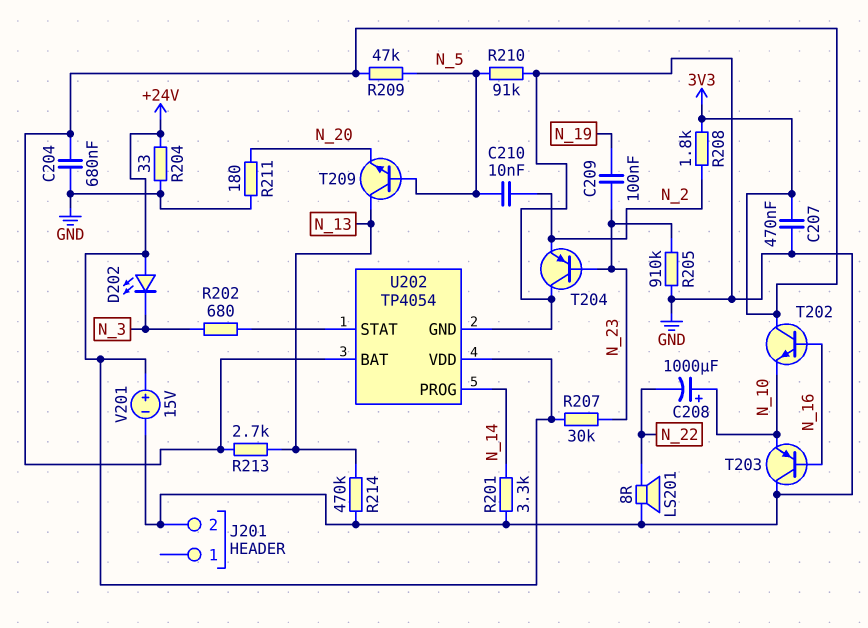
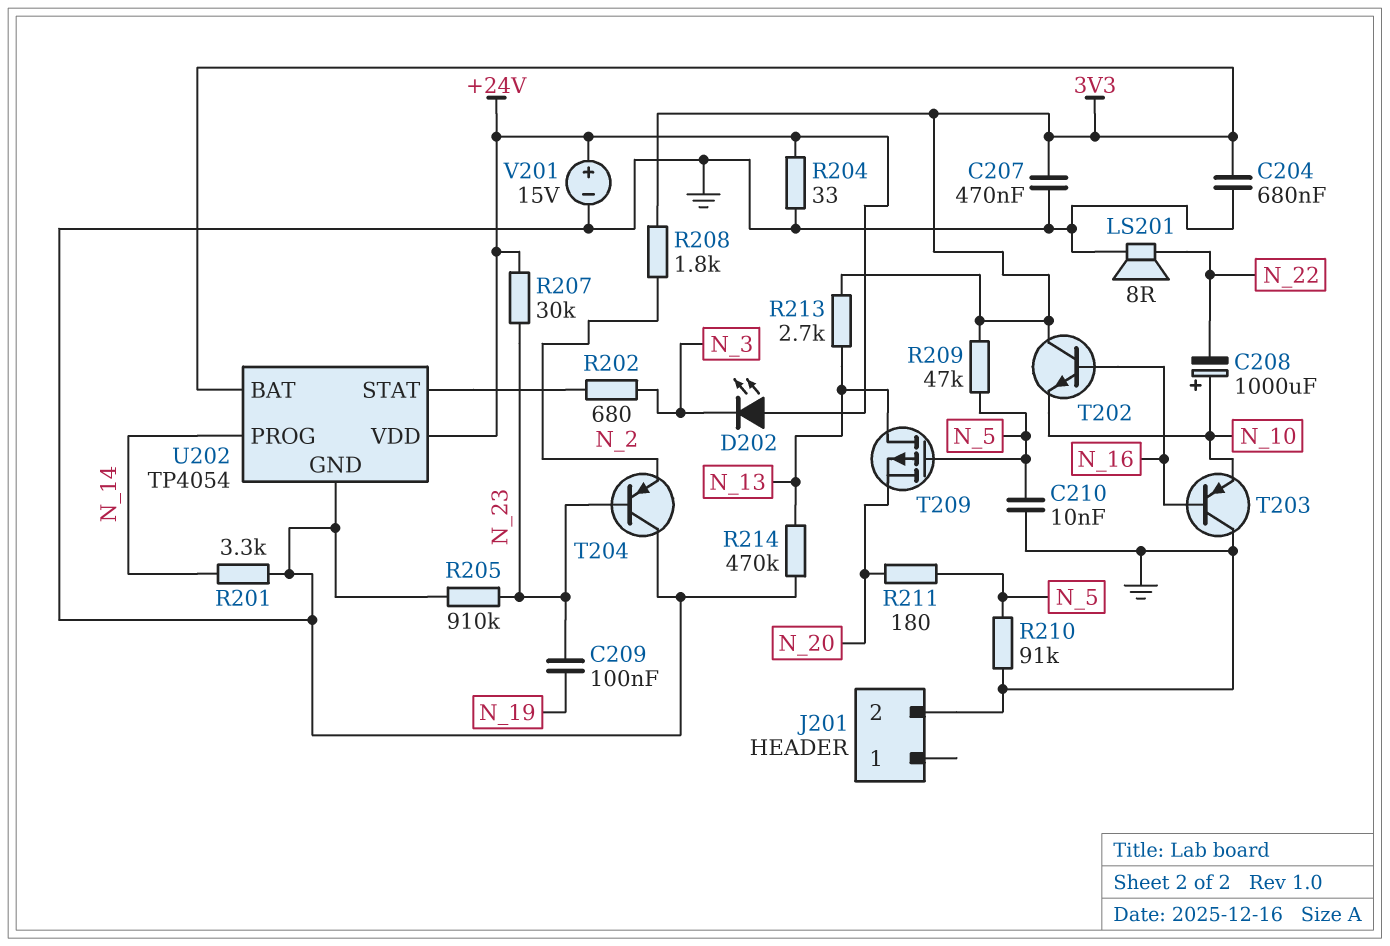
C210: 10nF (N_2, N_5) -> 10nF (GND, N_5)
R211: 180 (GND, N_20) -> 180 (N_5, N_20)
T209: NPN (B N_5, C N_13, E N_20) -> PMOS (G N_5, D N_13, S N_20)

